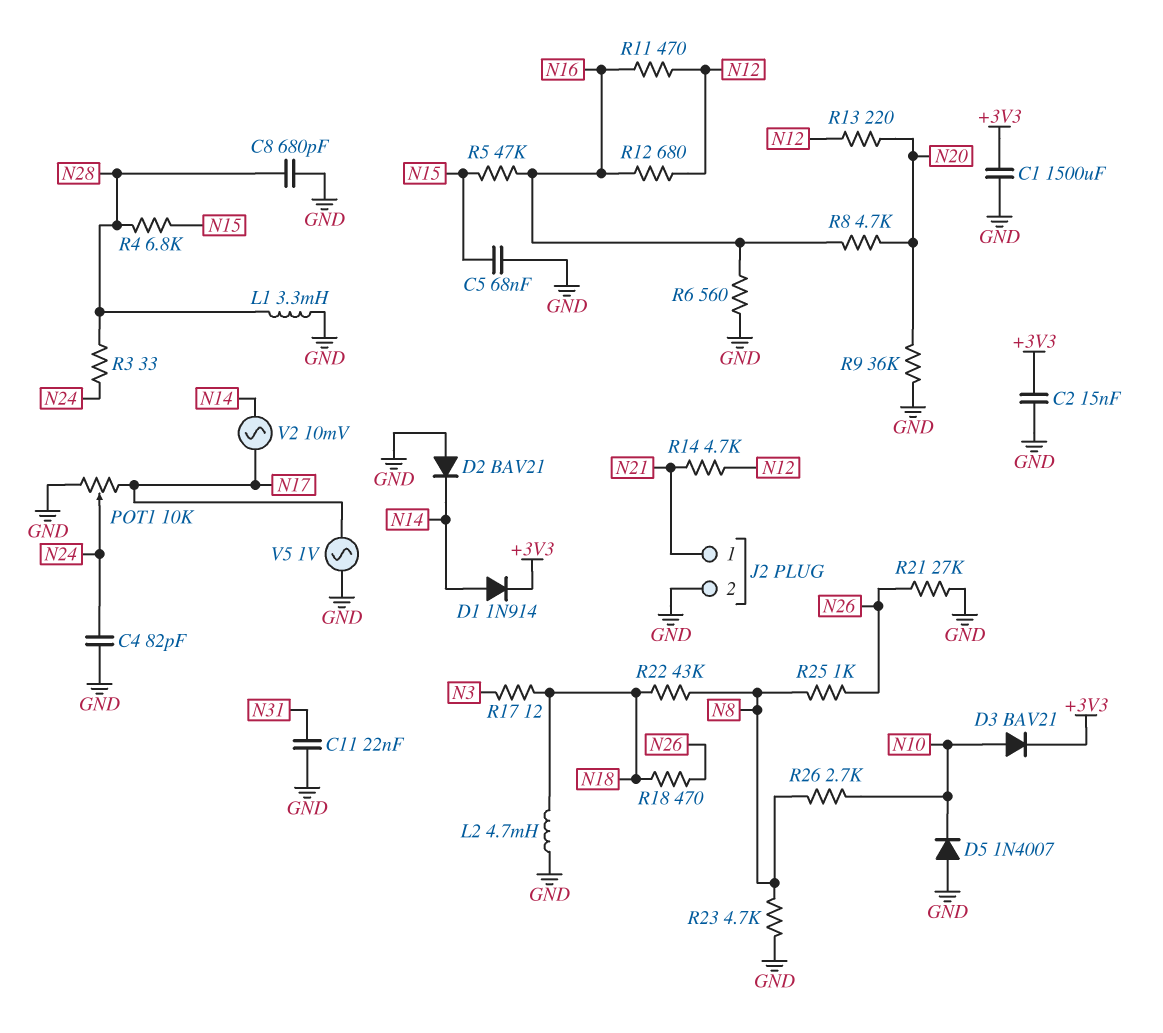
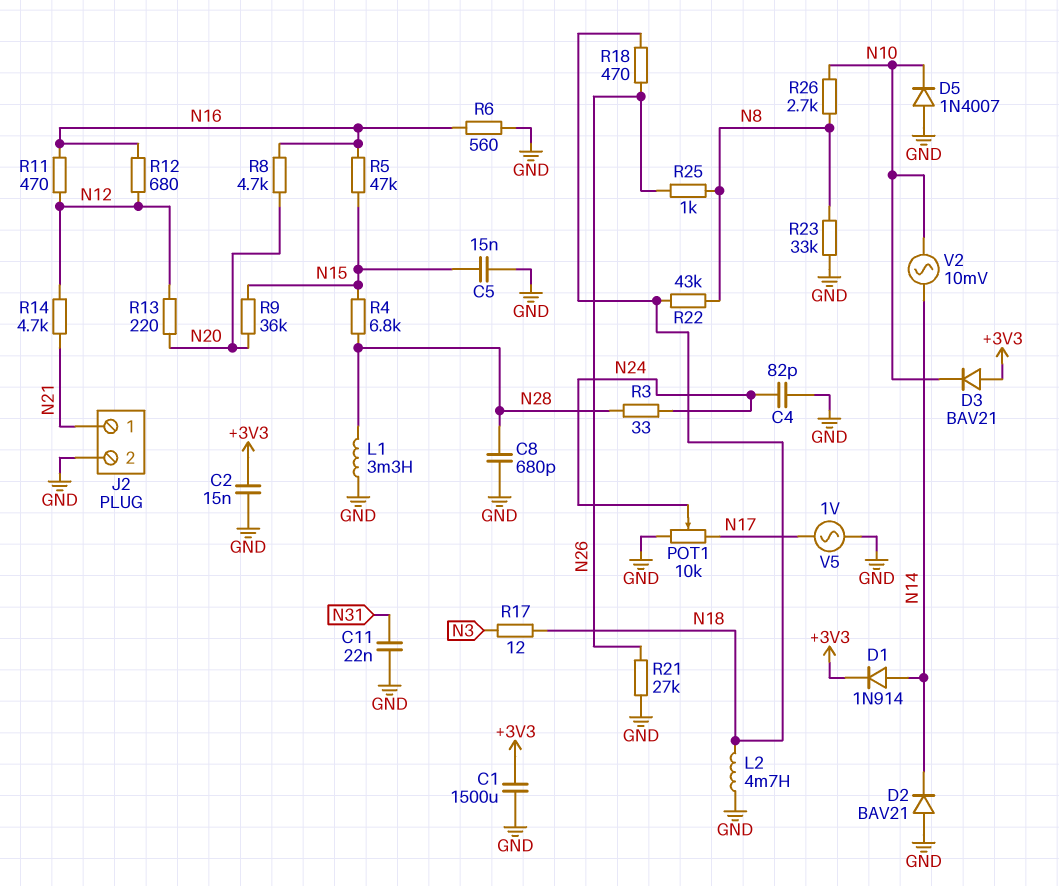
C5: 68nF (GND, N15) -> 15nF (GND, N15)
D3: diode BAV21 (A N10, K +3V3) -> diode BAV21 (A +3V3, K N10)
R9: 36k (GND, N20) -> 36k (N15, N20)
R23: 4.7k (GND, N8) -> 33k (GND, N8)
V2: AC 10mV (N14, N17) -> AC 10mV (N10, N14)

